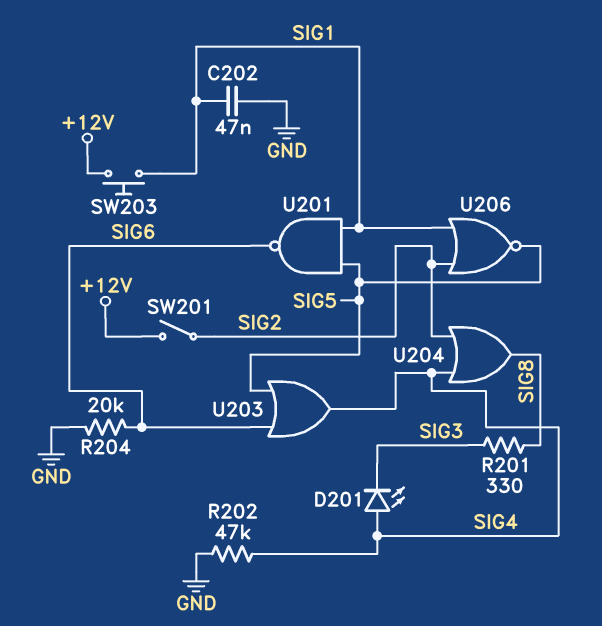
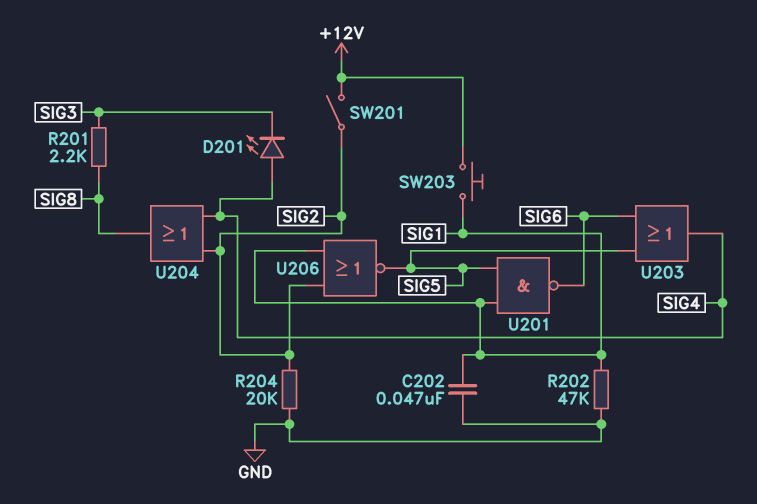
R201: 330 (SIG3, SIG8) -> 2.2k (SIG3, SIG8)
R202: 47k (GND, SIG4) -> 47k (GND, SIG1)
R204: 20k (GND, SIG6) -> 20k (GND, SIG2)

